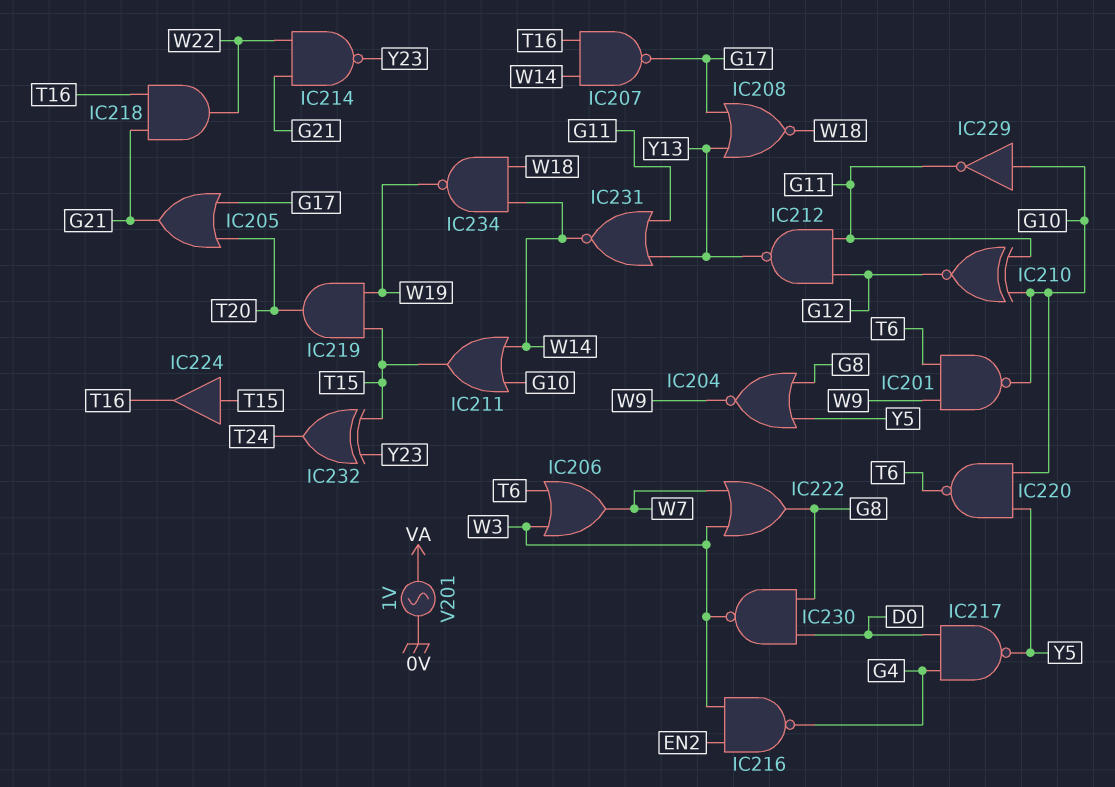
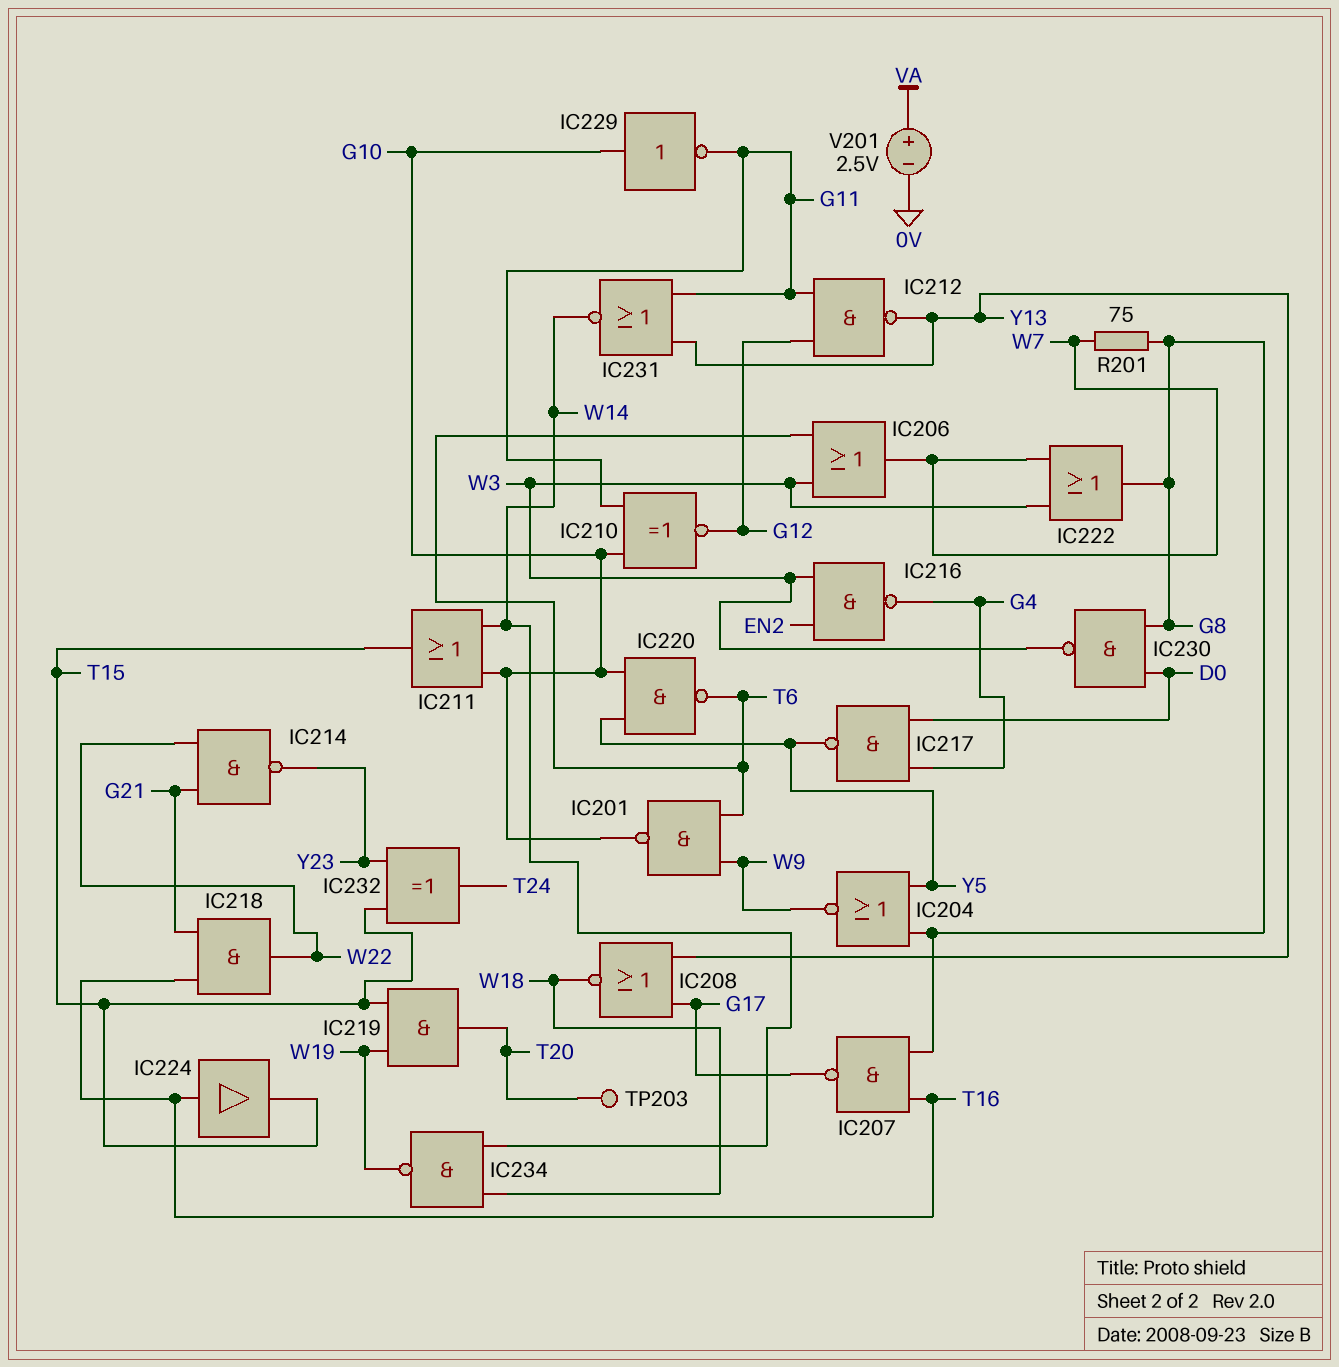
IC205: OR (in G17, in T20, out G21) -> none
IC207: NAND (in T16, in W14, out G17) -> NAND (in G8, in T16, out G17)
IC224: buffer (in T15, out T16) -> buffer (in T16, out T15)
R201: none -> 75 (G8, W7)
TP203: none -> test point (T20)
V201: AC 1V (0V, VA) -> 2.5V (plus VA, minus 0V)

